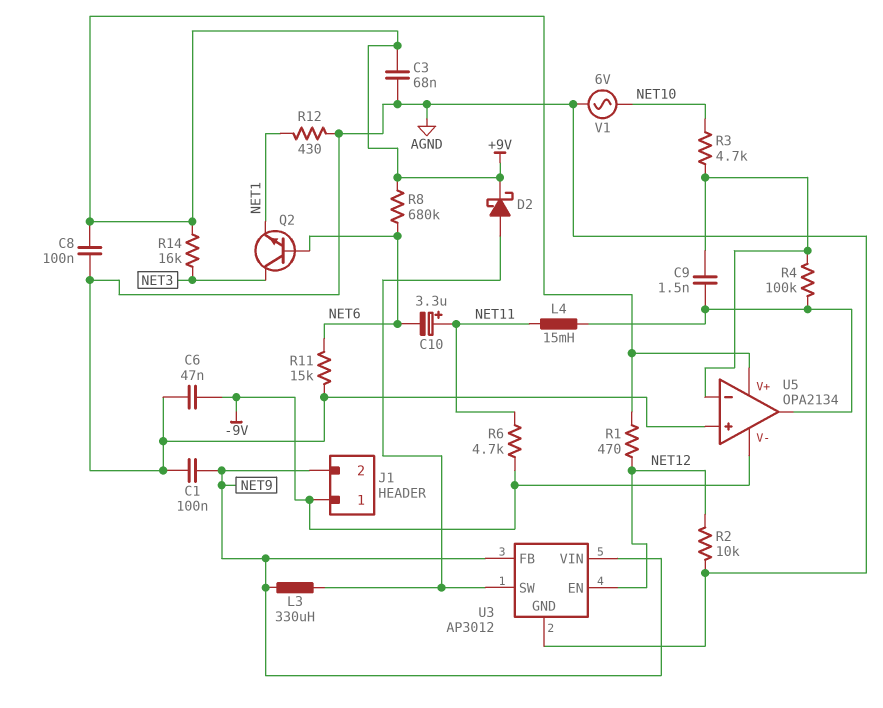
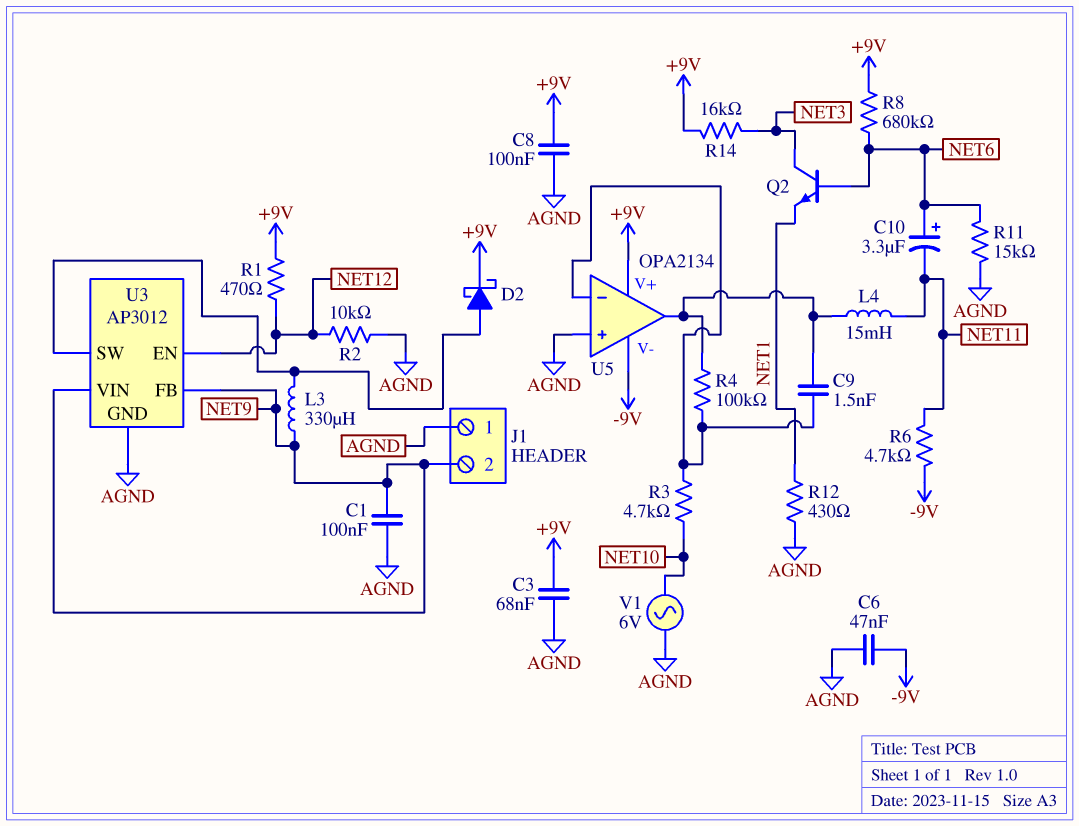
C10: 3.3uF (plus NET11, minus NET6) -> 3.3uF (plus NET6, minus NET11)
J1 pin 1: -9V -> AGND

